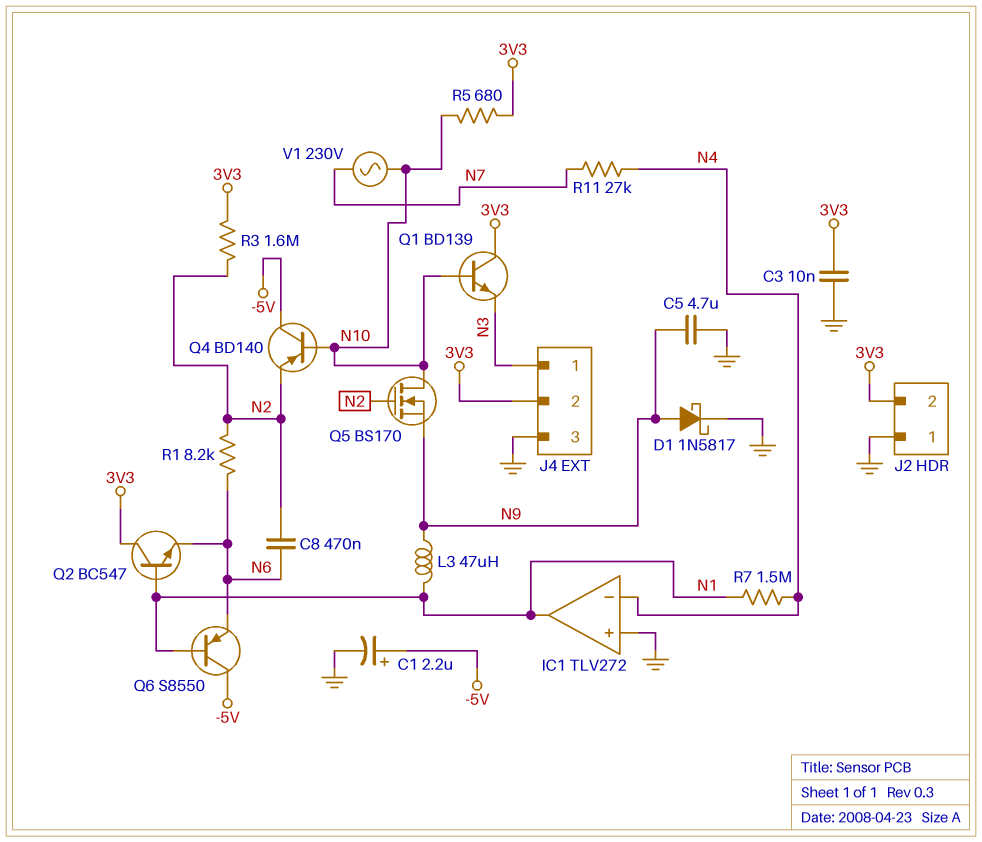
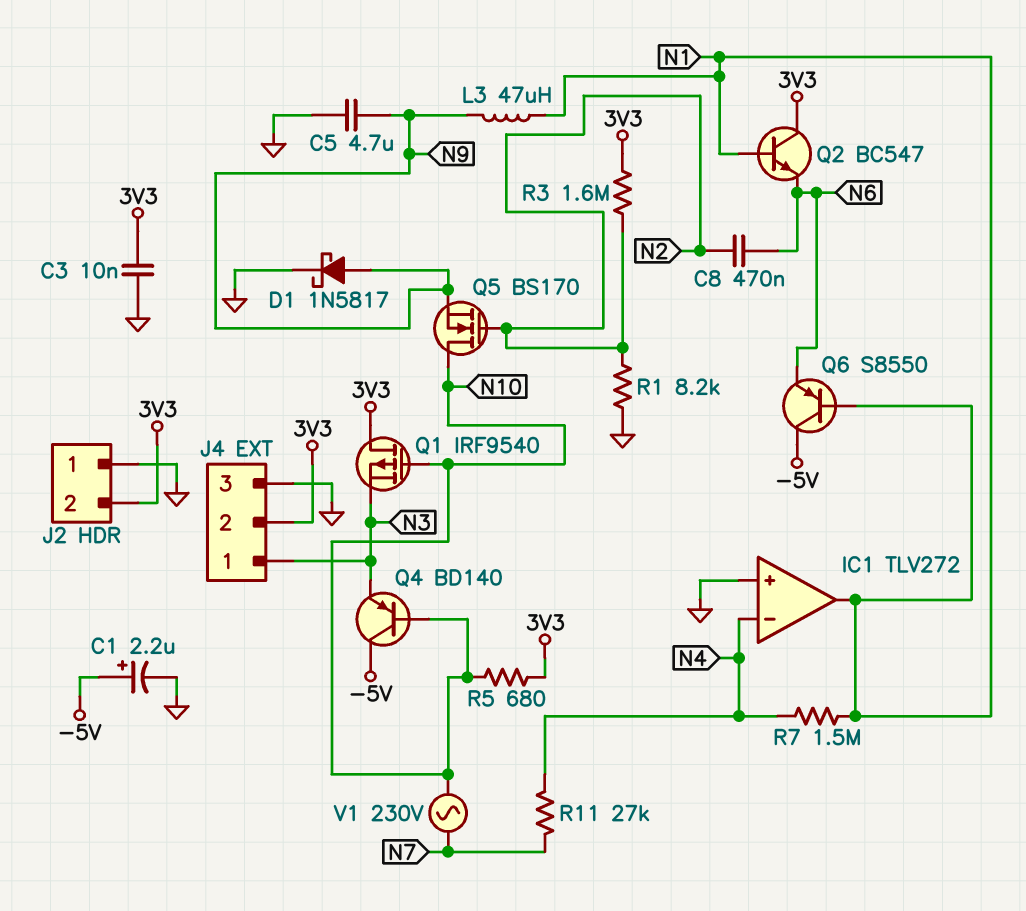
Q1: NPN BD139 (B N10, C 3V3, E N3) -> PMOS IRF9540 (G N10, D 3V3, S N3)
Q4: PNP BD140 (B N10, C -5V, E N2) -> PNP BD140 (B N10, C -5V, E N3)
R1: 8.2k (N2, N6) -> 8.2k (GND, N2)

